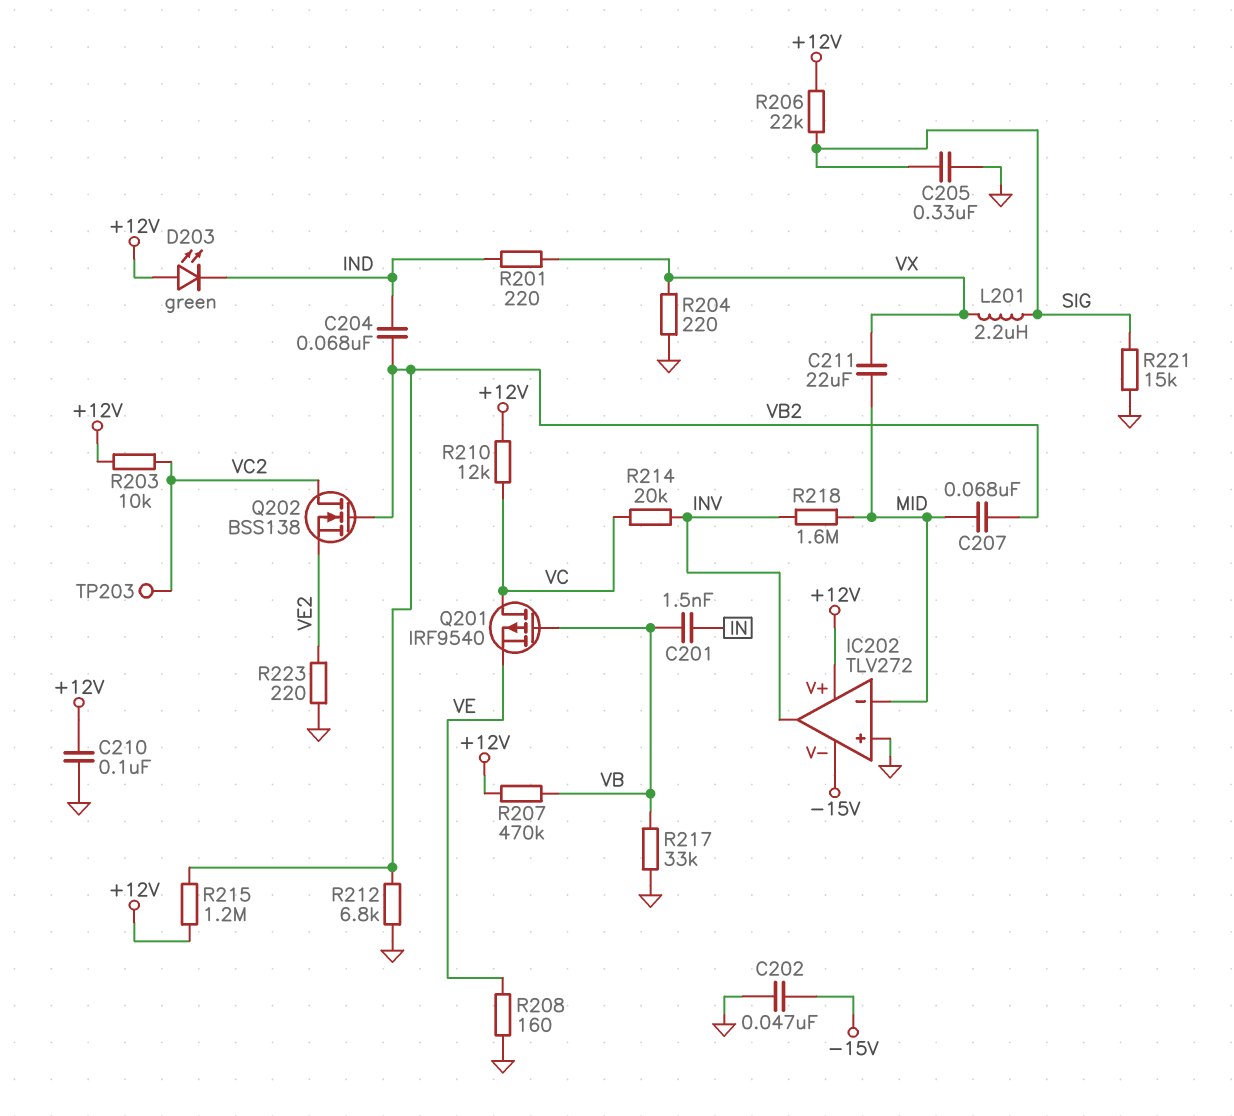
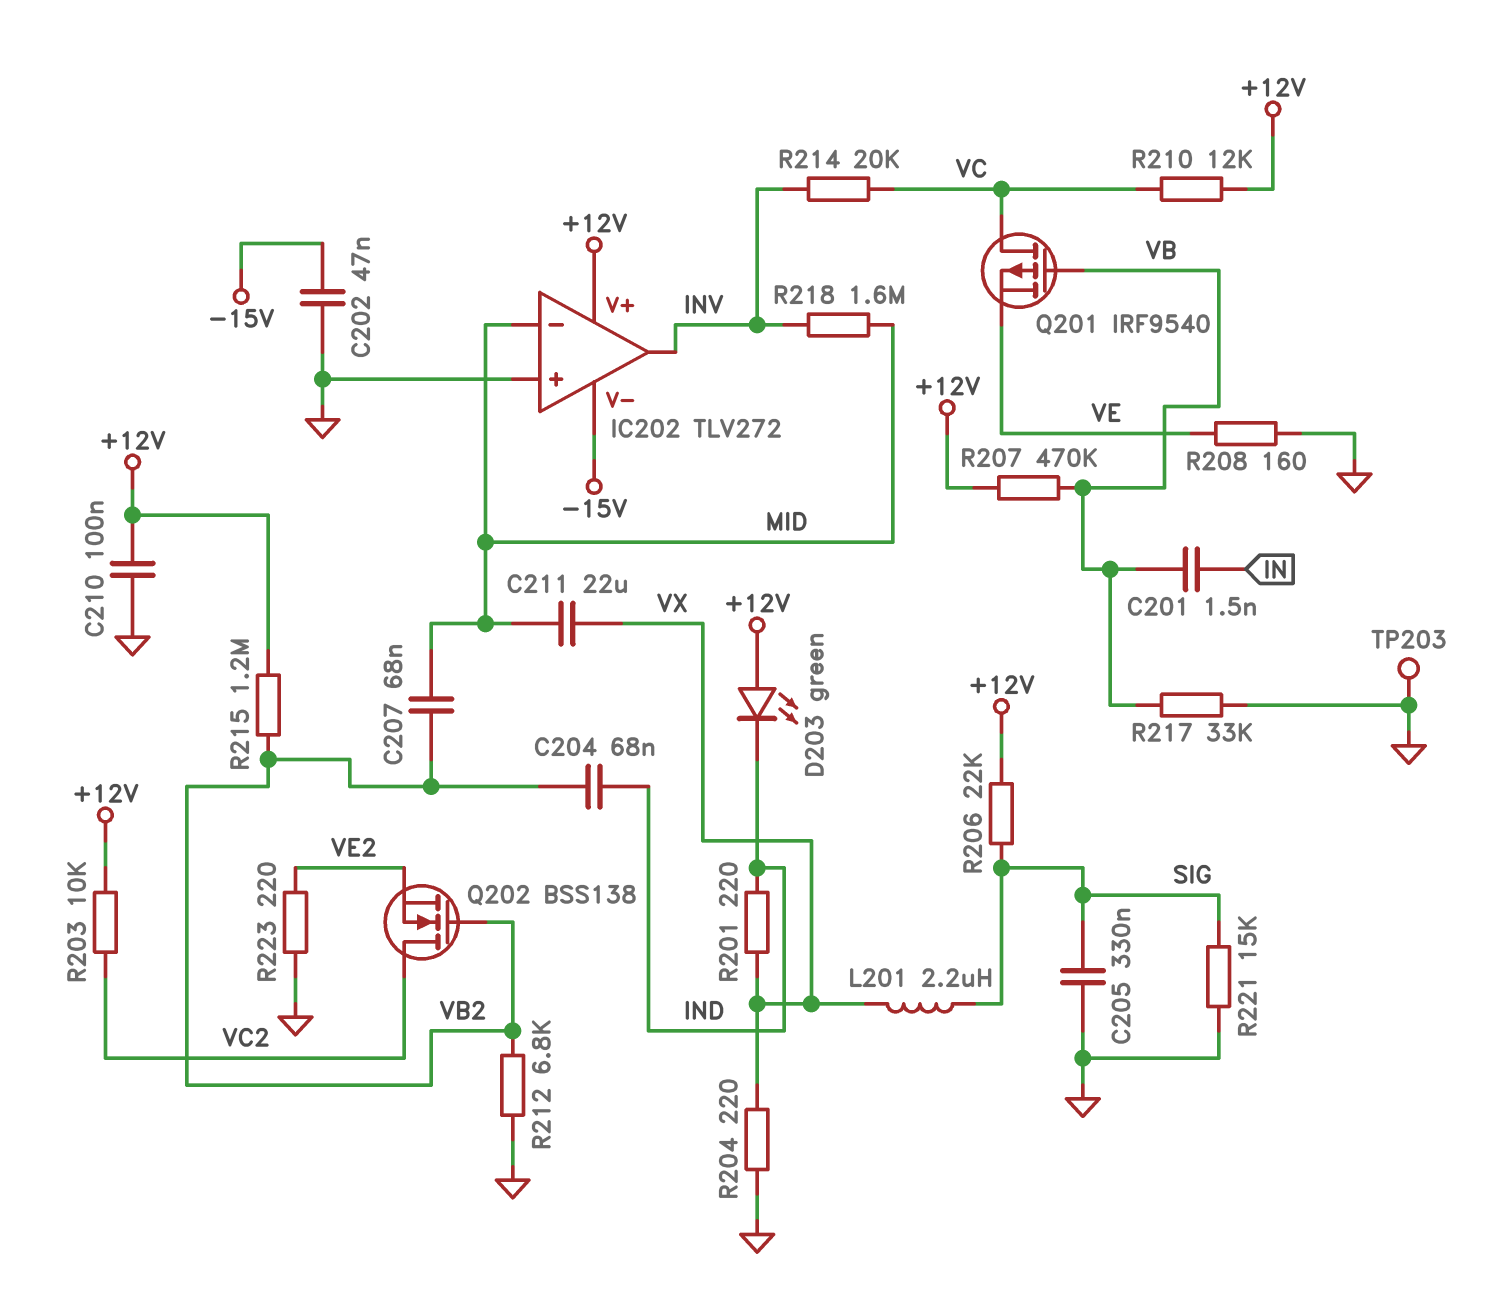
TP203: test point (VC2) -> test point (GND)

